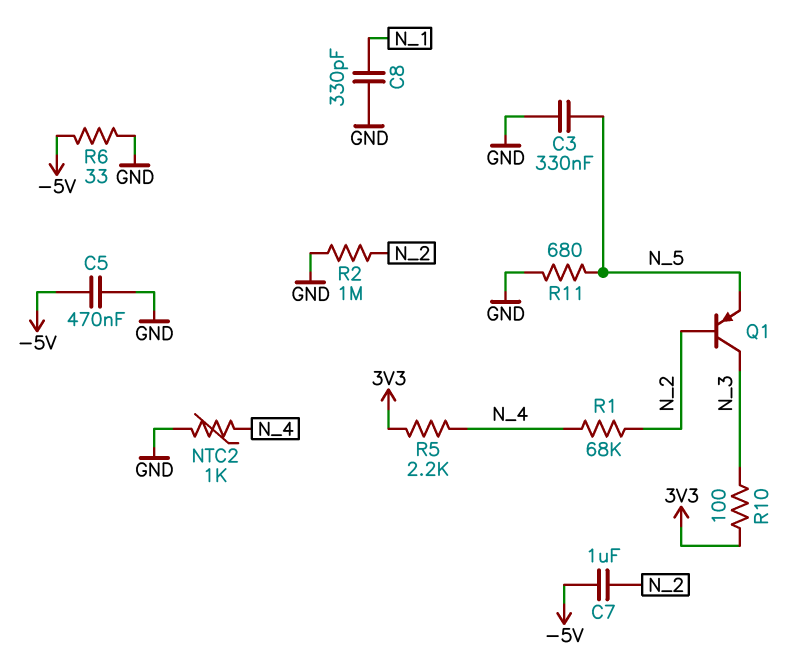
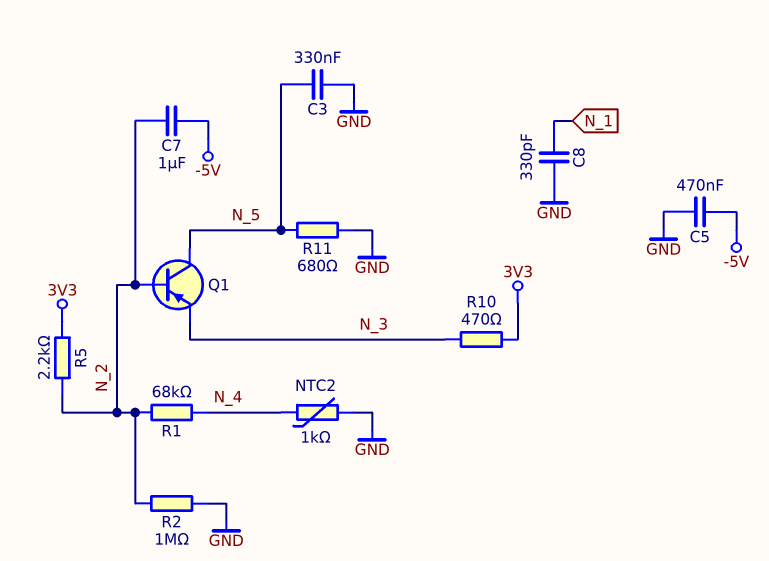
Q1: PNP (B N_2, C N_3, E N_5) -> PNP (B N_2, C N_5, E N_3)
R5: 2.2k (3V3, N_4) -> 2.2k (3V3, N_2)
R6: 33 (-5V, GND) -> none
R10: 100 (3V3, N_3) -> 470 (3V3, N_3)

